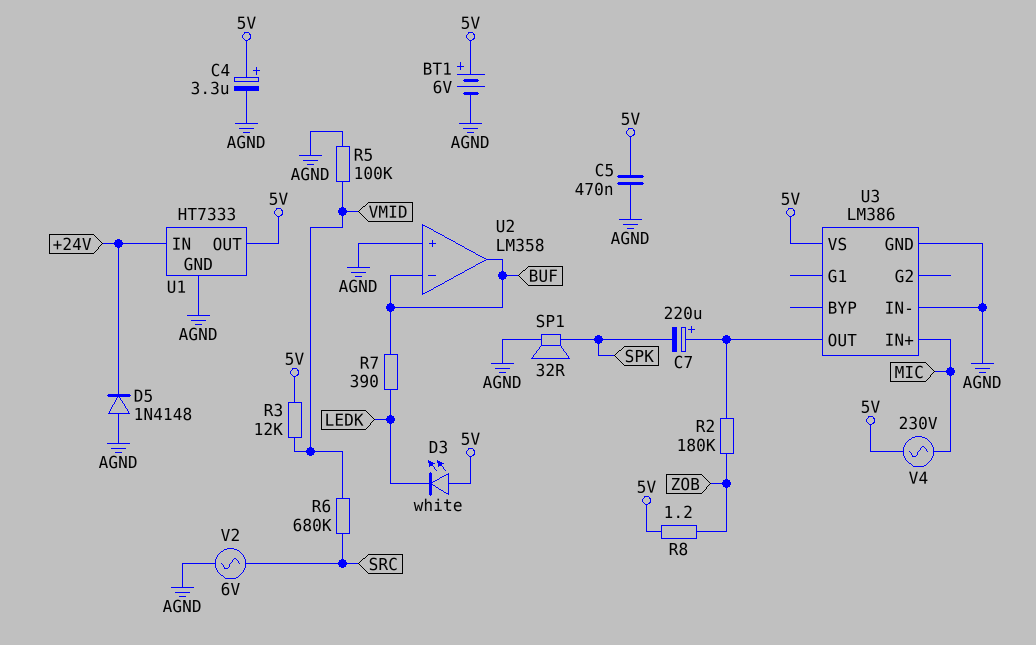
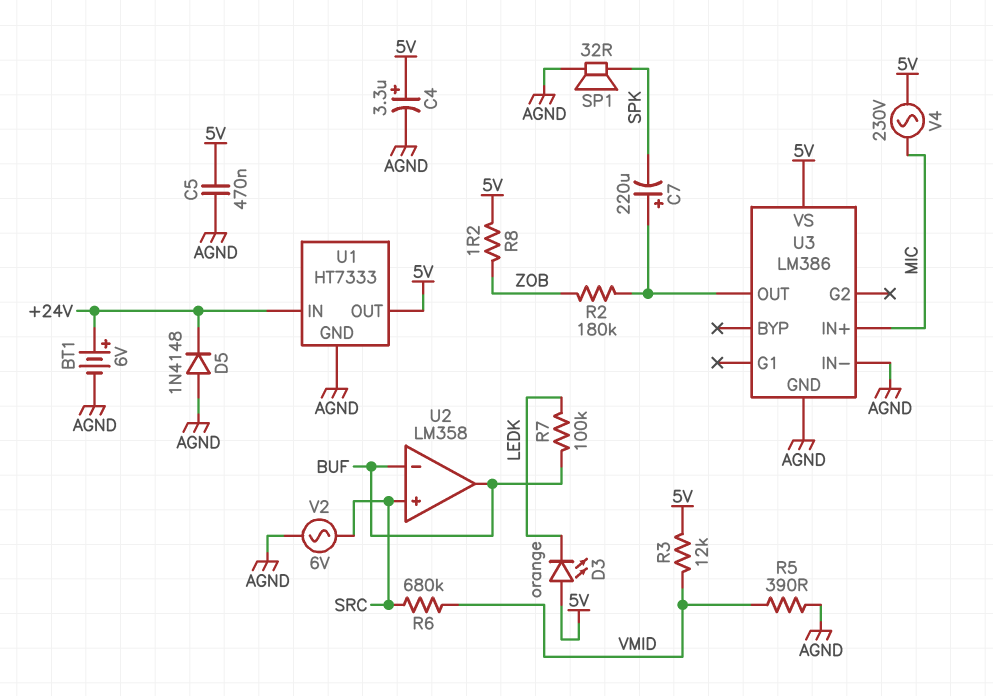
BT1: 6V (plus 5V, minus AGND) -> 6V (plus +24V, minus AGND)
D3: LED white (A 5V, K LEDK) -> LED orange (A 5V, K LEDK)
R5: 100k (AGND, VMID) -> 390 (AGND, VMID)
R7: 390 (BUF, LEDK) -> 100k (BUF, LEDK)
U2 pin in+: AGND -> SRC

